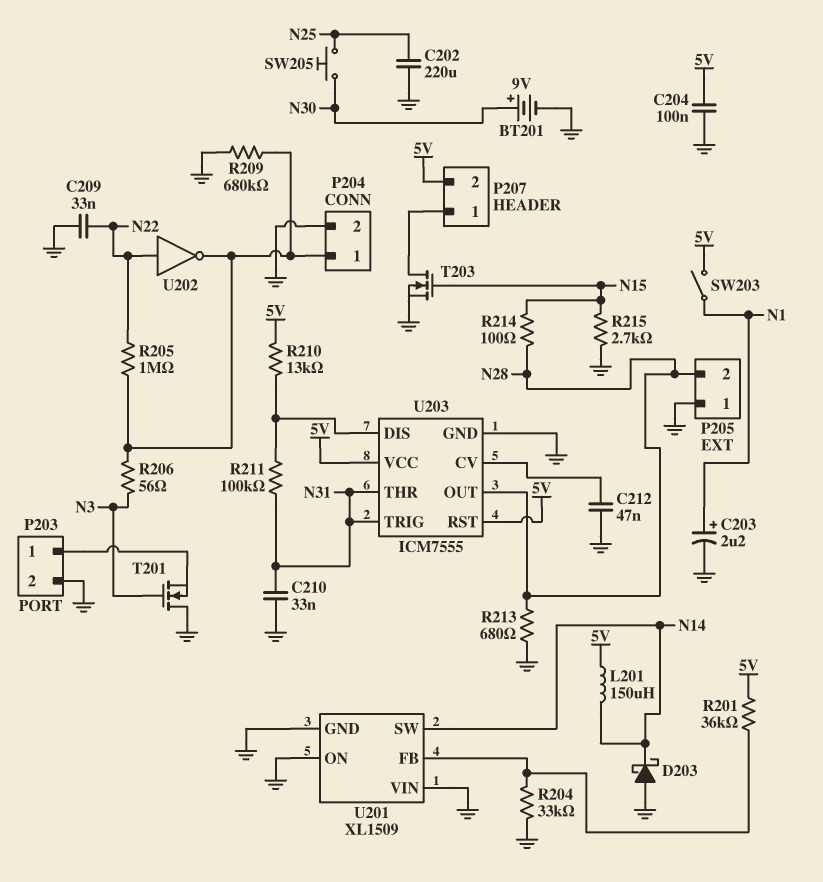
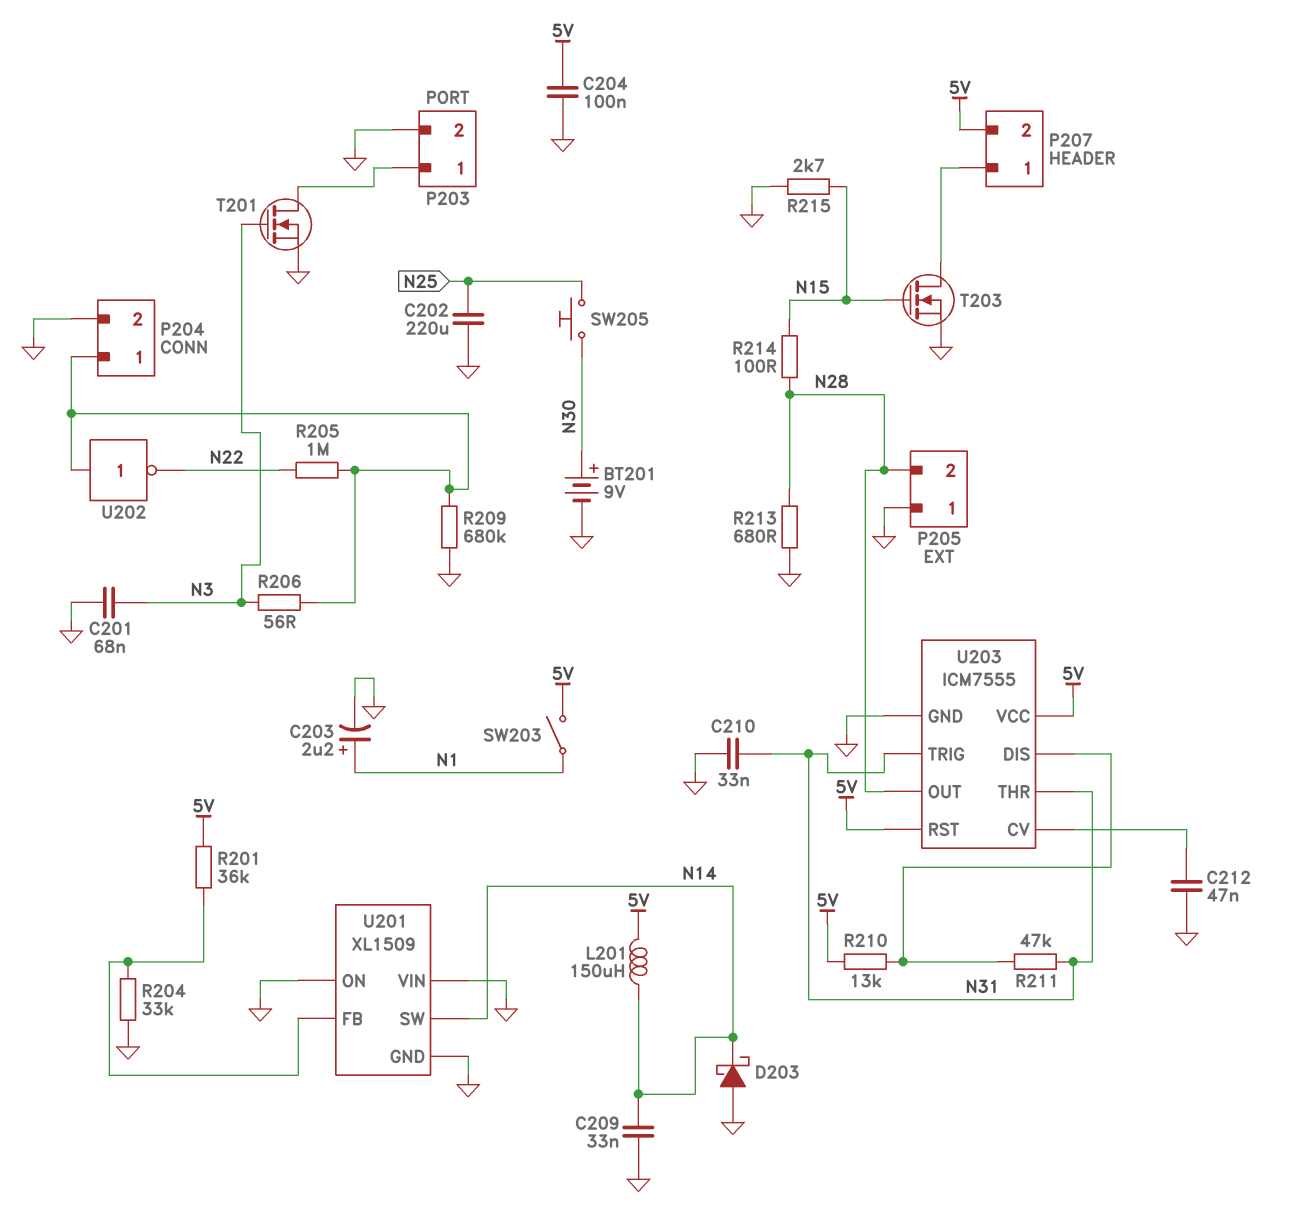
C201: none -> 68nF (GND, N3)
C209: 33nF (GND, N22) -> 33nF (GND, N14)
R211: 100k (N31, U203/DIS) -> 47k (N31, U203/DIS)
T201: NMOS (G N3, D GND, S P203/1) -> NMOS (G N3, D P203/1, S GND)
U202: NOT (in N22, out P204/1) -> NOT (in P204/1, out N22)

